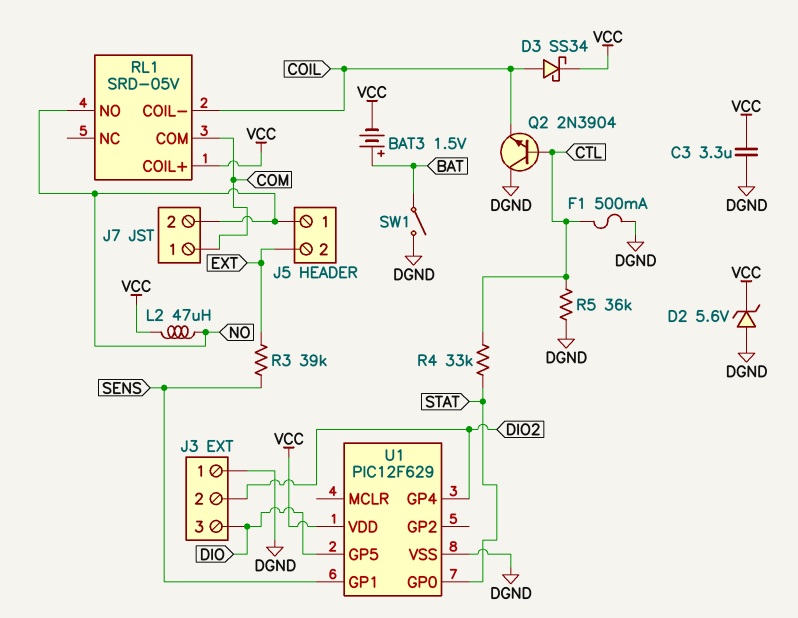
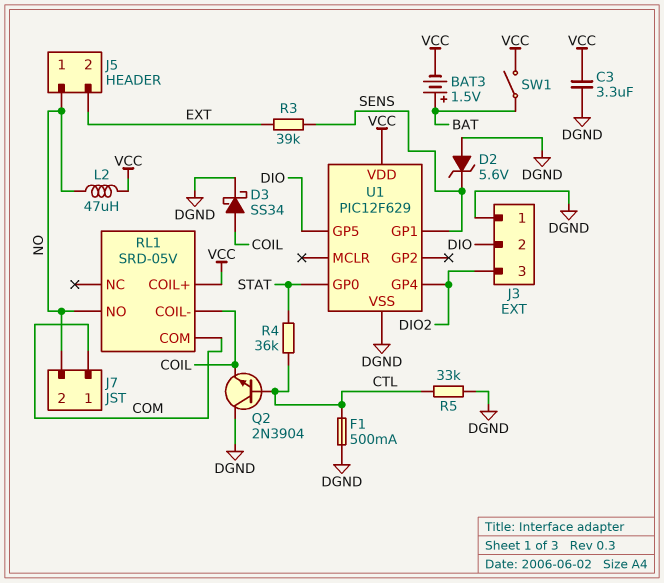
D2: zener 5.6V (A DGND, K VCC) -> zener 5.6V (A DGND, K SENS)
D3: schottky SS34 (A COIL, K VCC) -> schottky SS34 (A COIL, K DGND)
J3 pin 2: DIO2 -> DIO
J3 pin 3: DIO -> DIO2
R4: 33k (CTL, STAT) -> 36k (CTL, STAT)
R5: 36k (CTL, DGND) -> 33k (CTL, DGND)
SW1: switch (BAT, DGND) -> switch (BAT, VCC)

